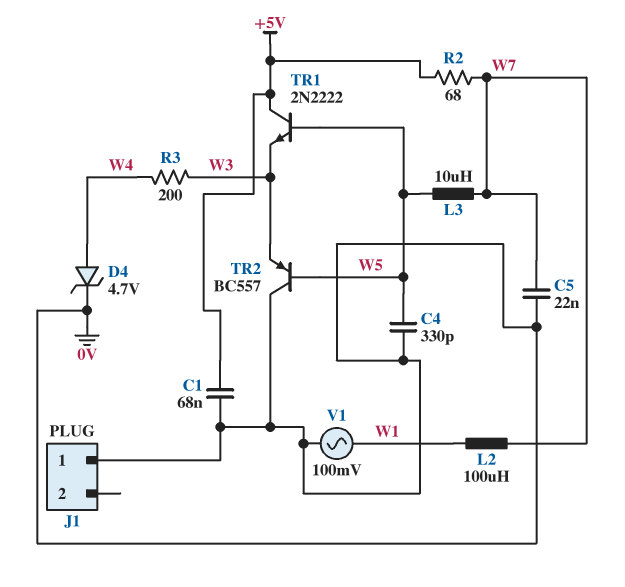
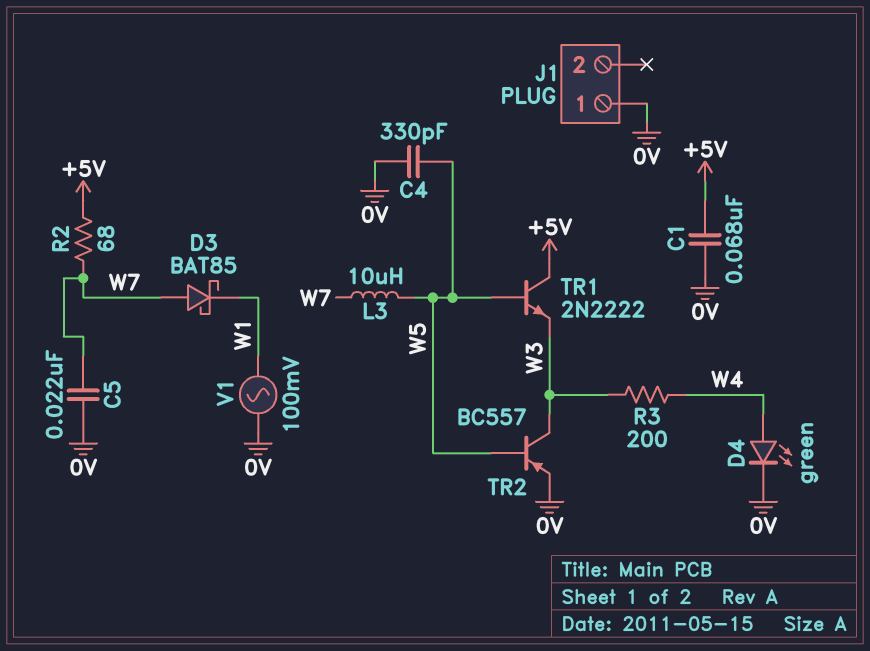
D3: none -> schottky BAT85 (A W7, K W1)
D4: zener 4.7V (A W4, K 0V) -> LED green (A W4, K 0V)
L2: 100uH (W1, W7) -> none
TR2: PNP BC557 (B W5, C 0V, E W3) -> PNP BC557 (B W5, C W3, E 0V)

